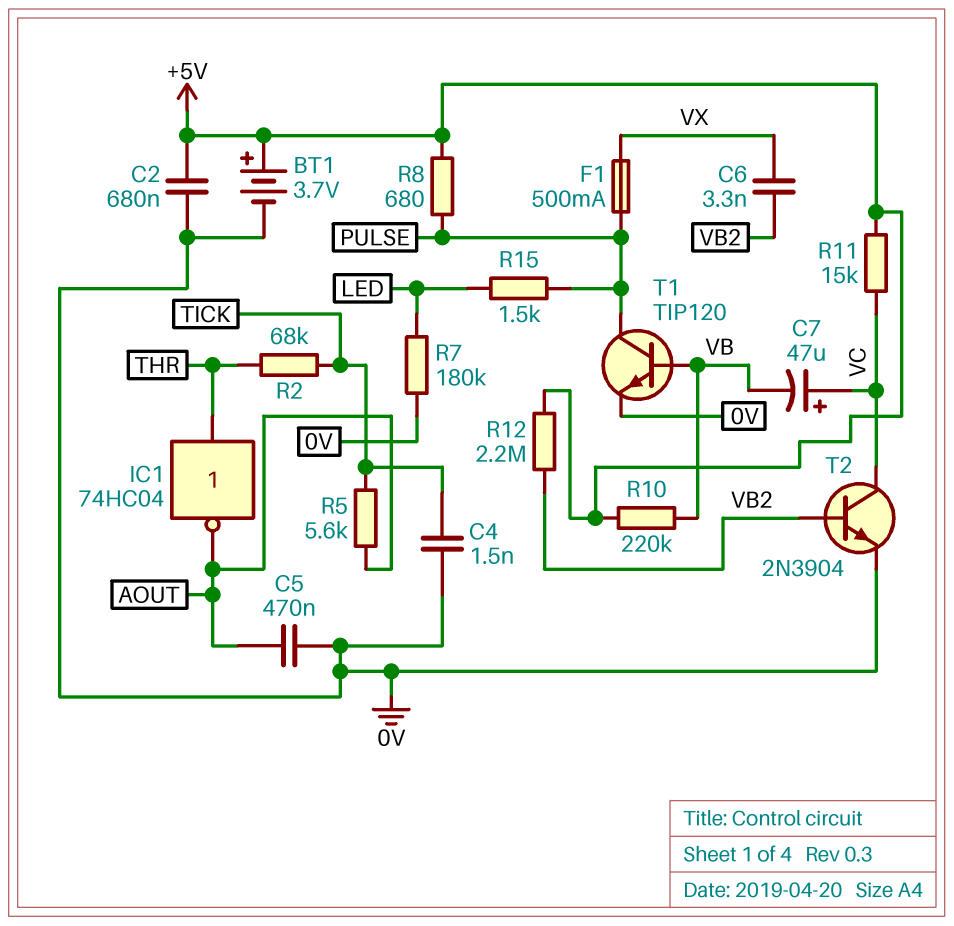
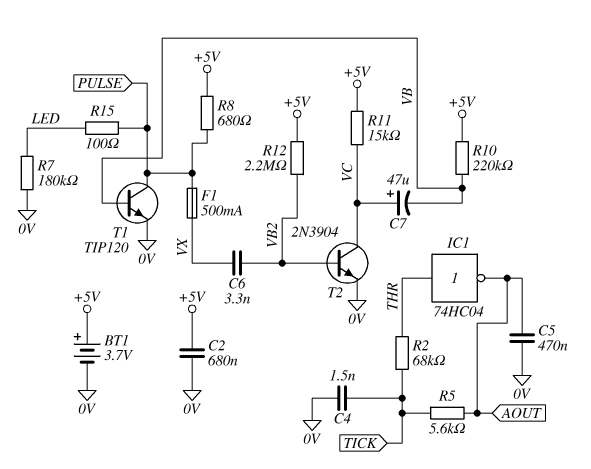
R15: 1.5k (LED, PULSE) -> 100 (LED, PULSE)

